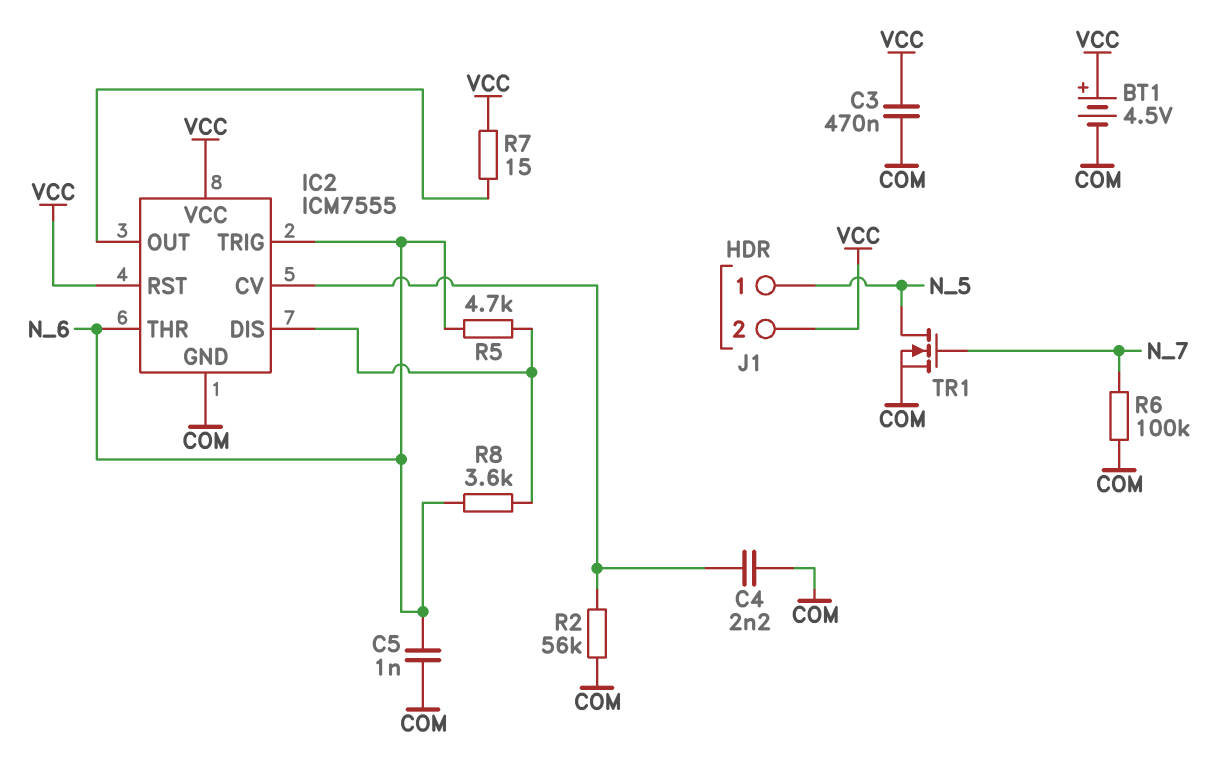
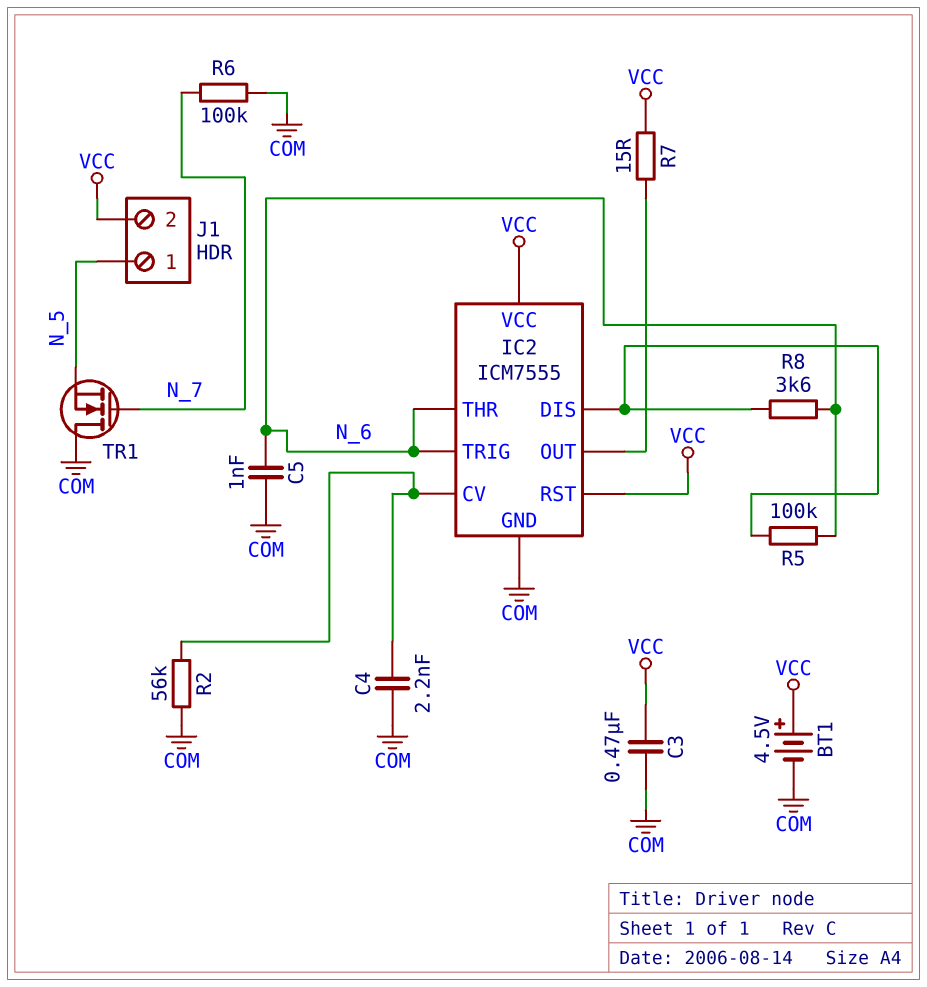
R5: 4.7k (IC2/DIS, N_6) -> 100k (IC2/DIS, N_6)
TR1: NMOS (G N_7, D N_5, S COM) -> NMOS (G N_7, D COM, S N_5)

